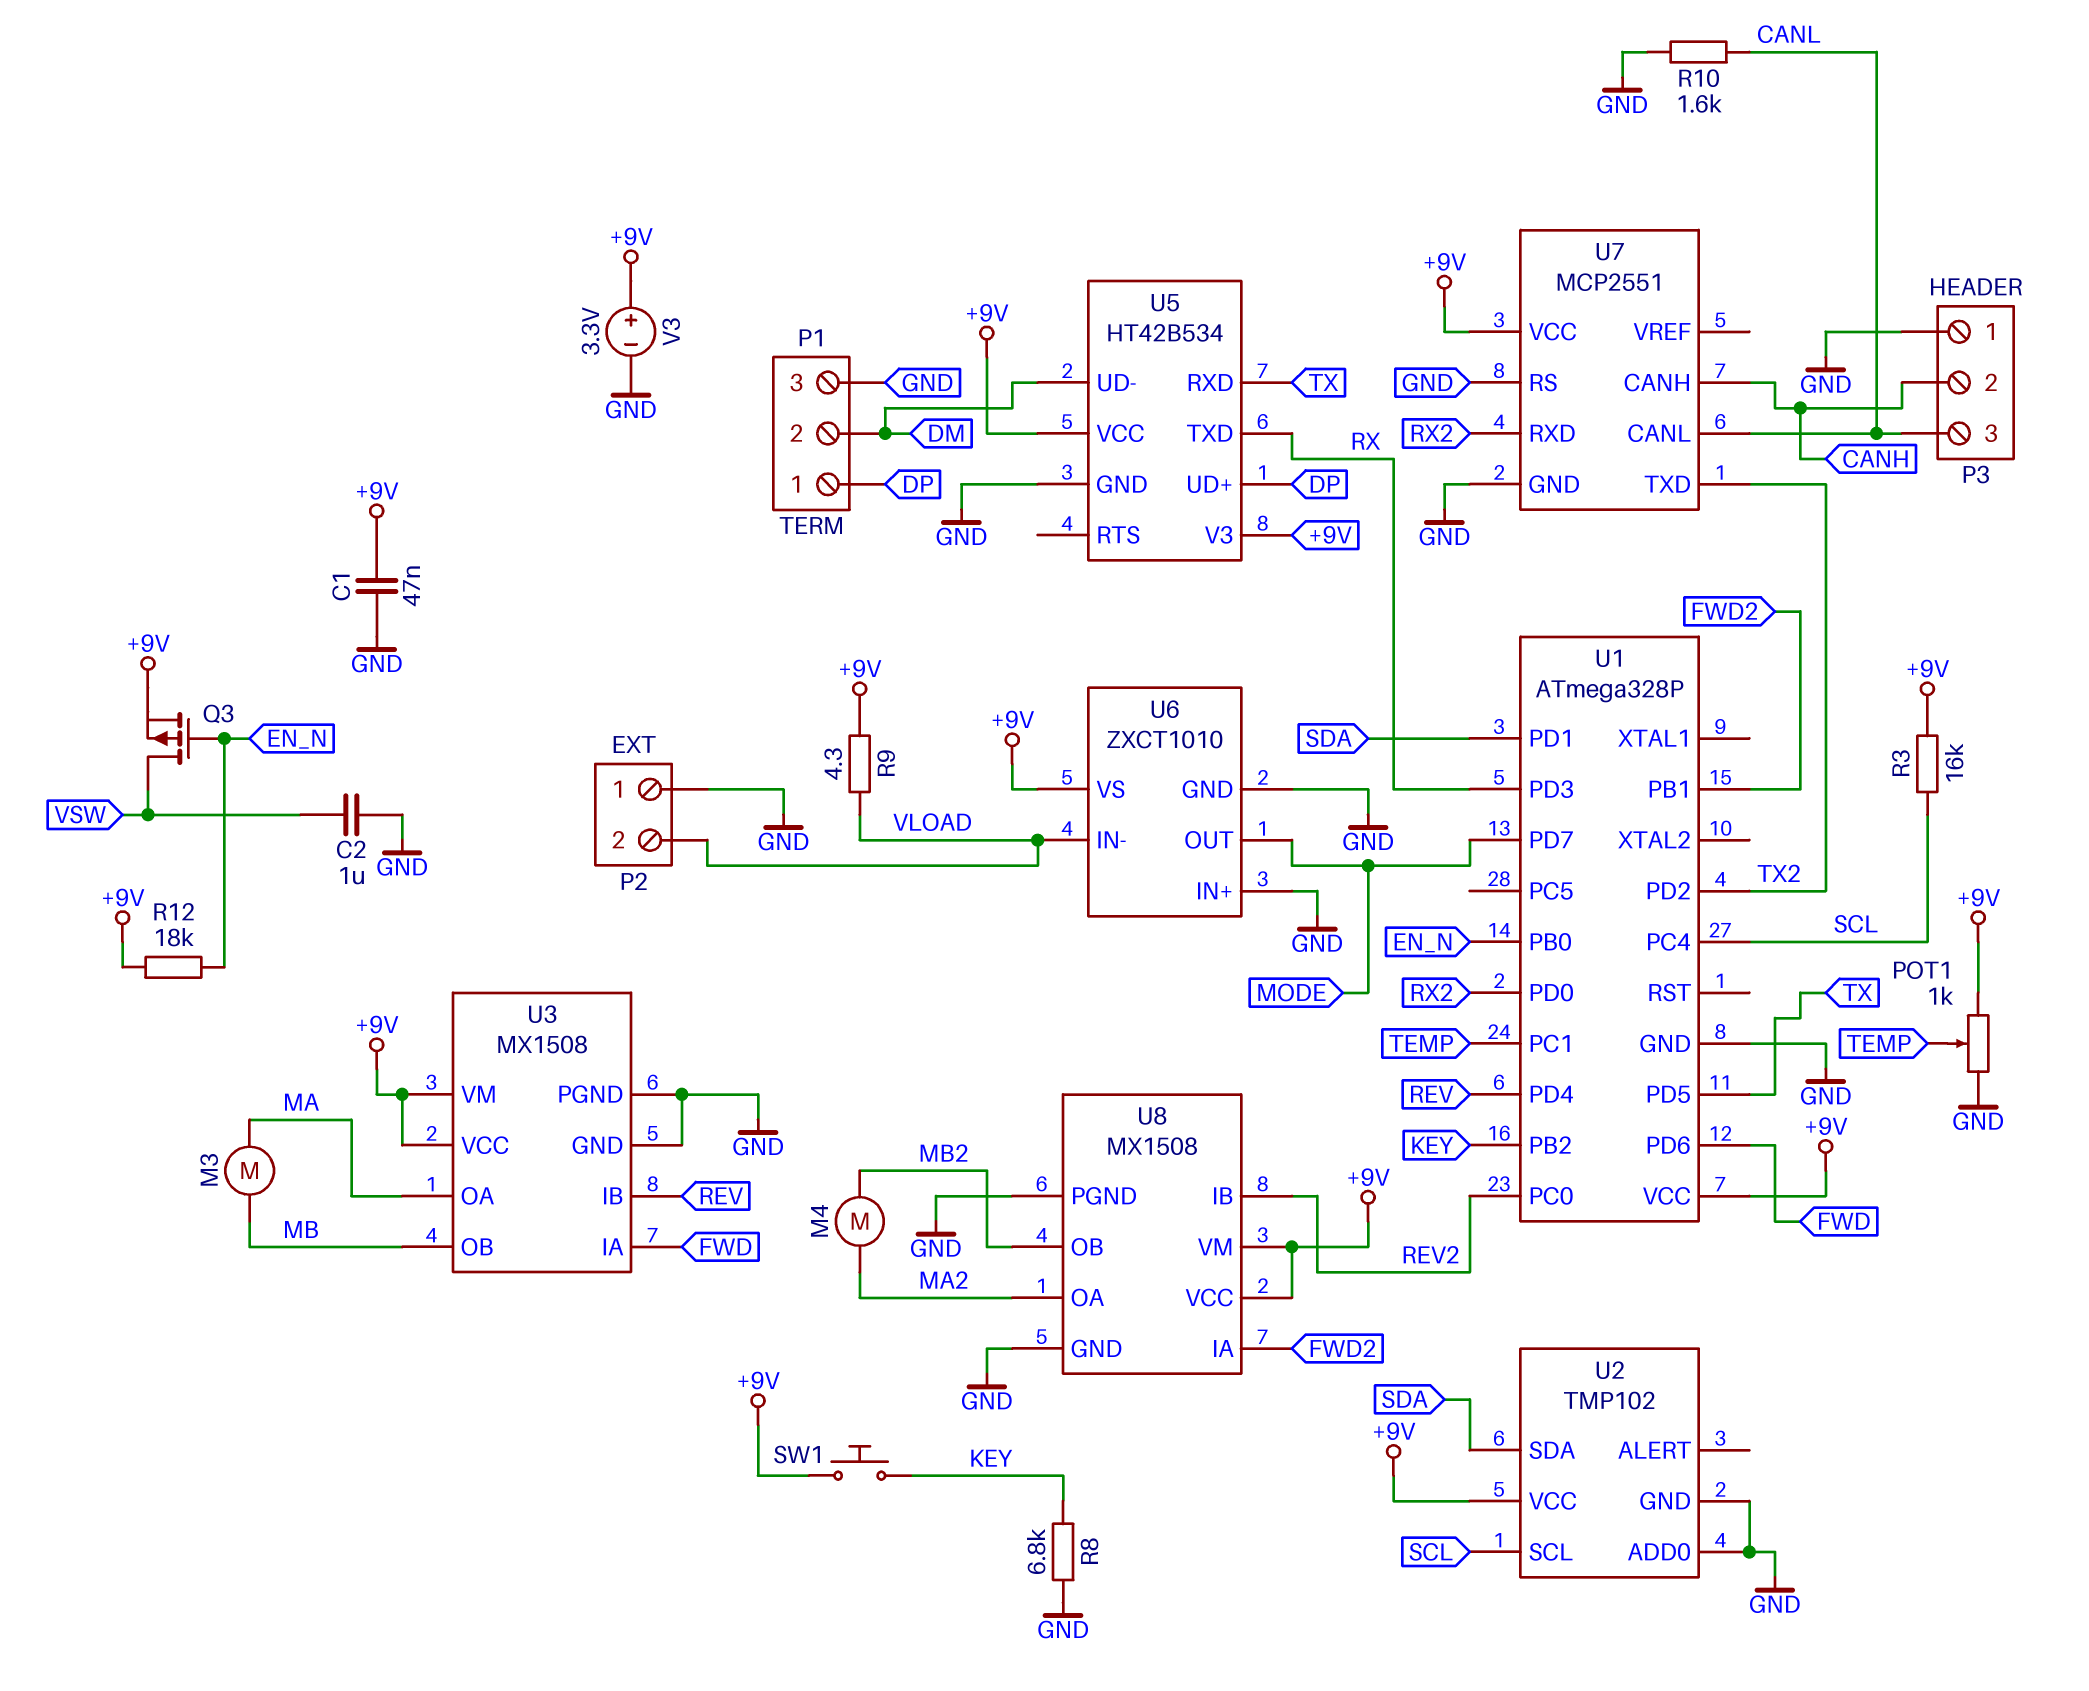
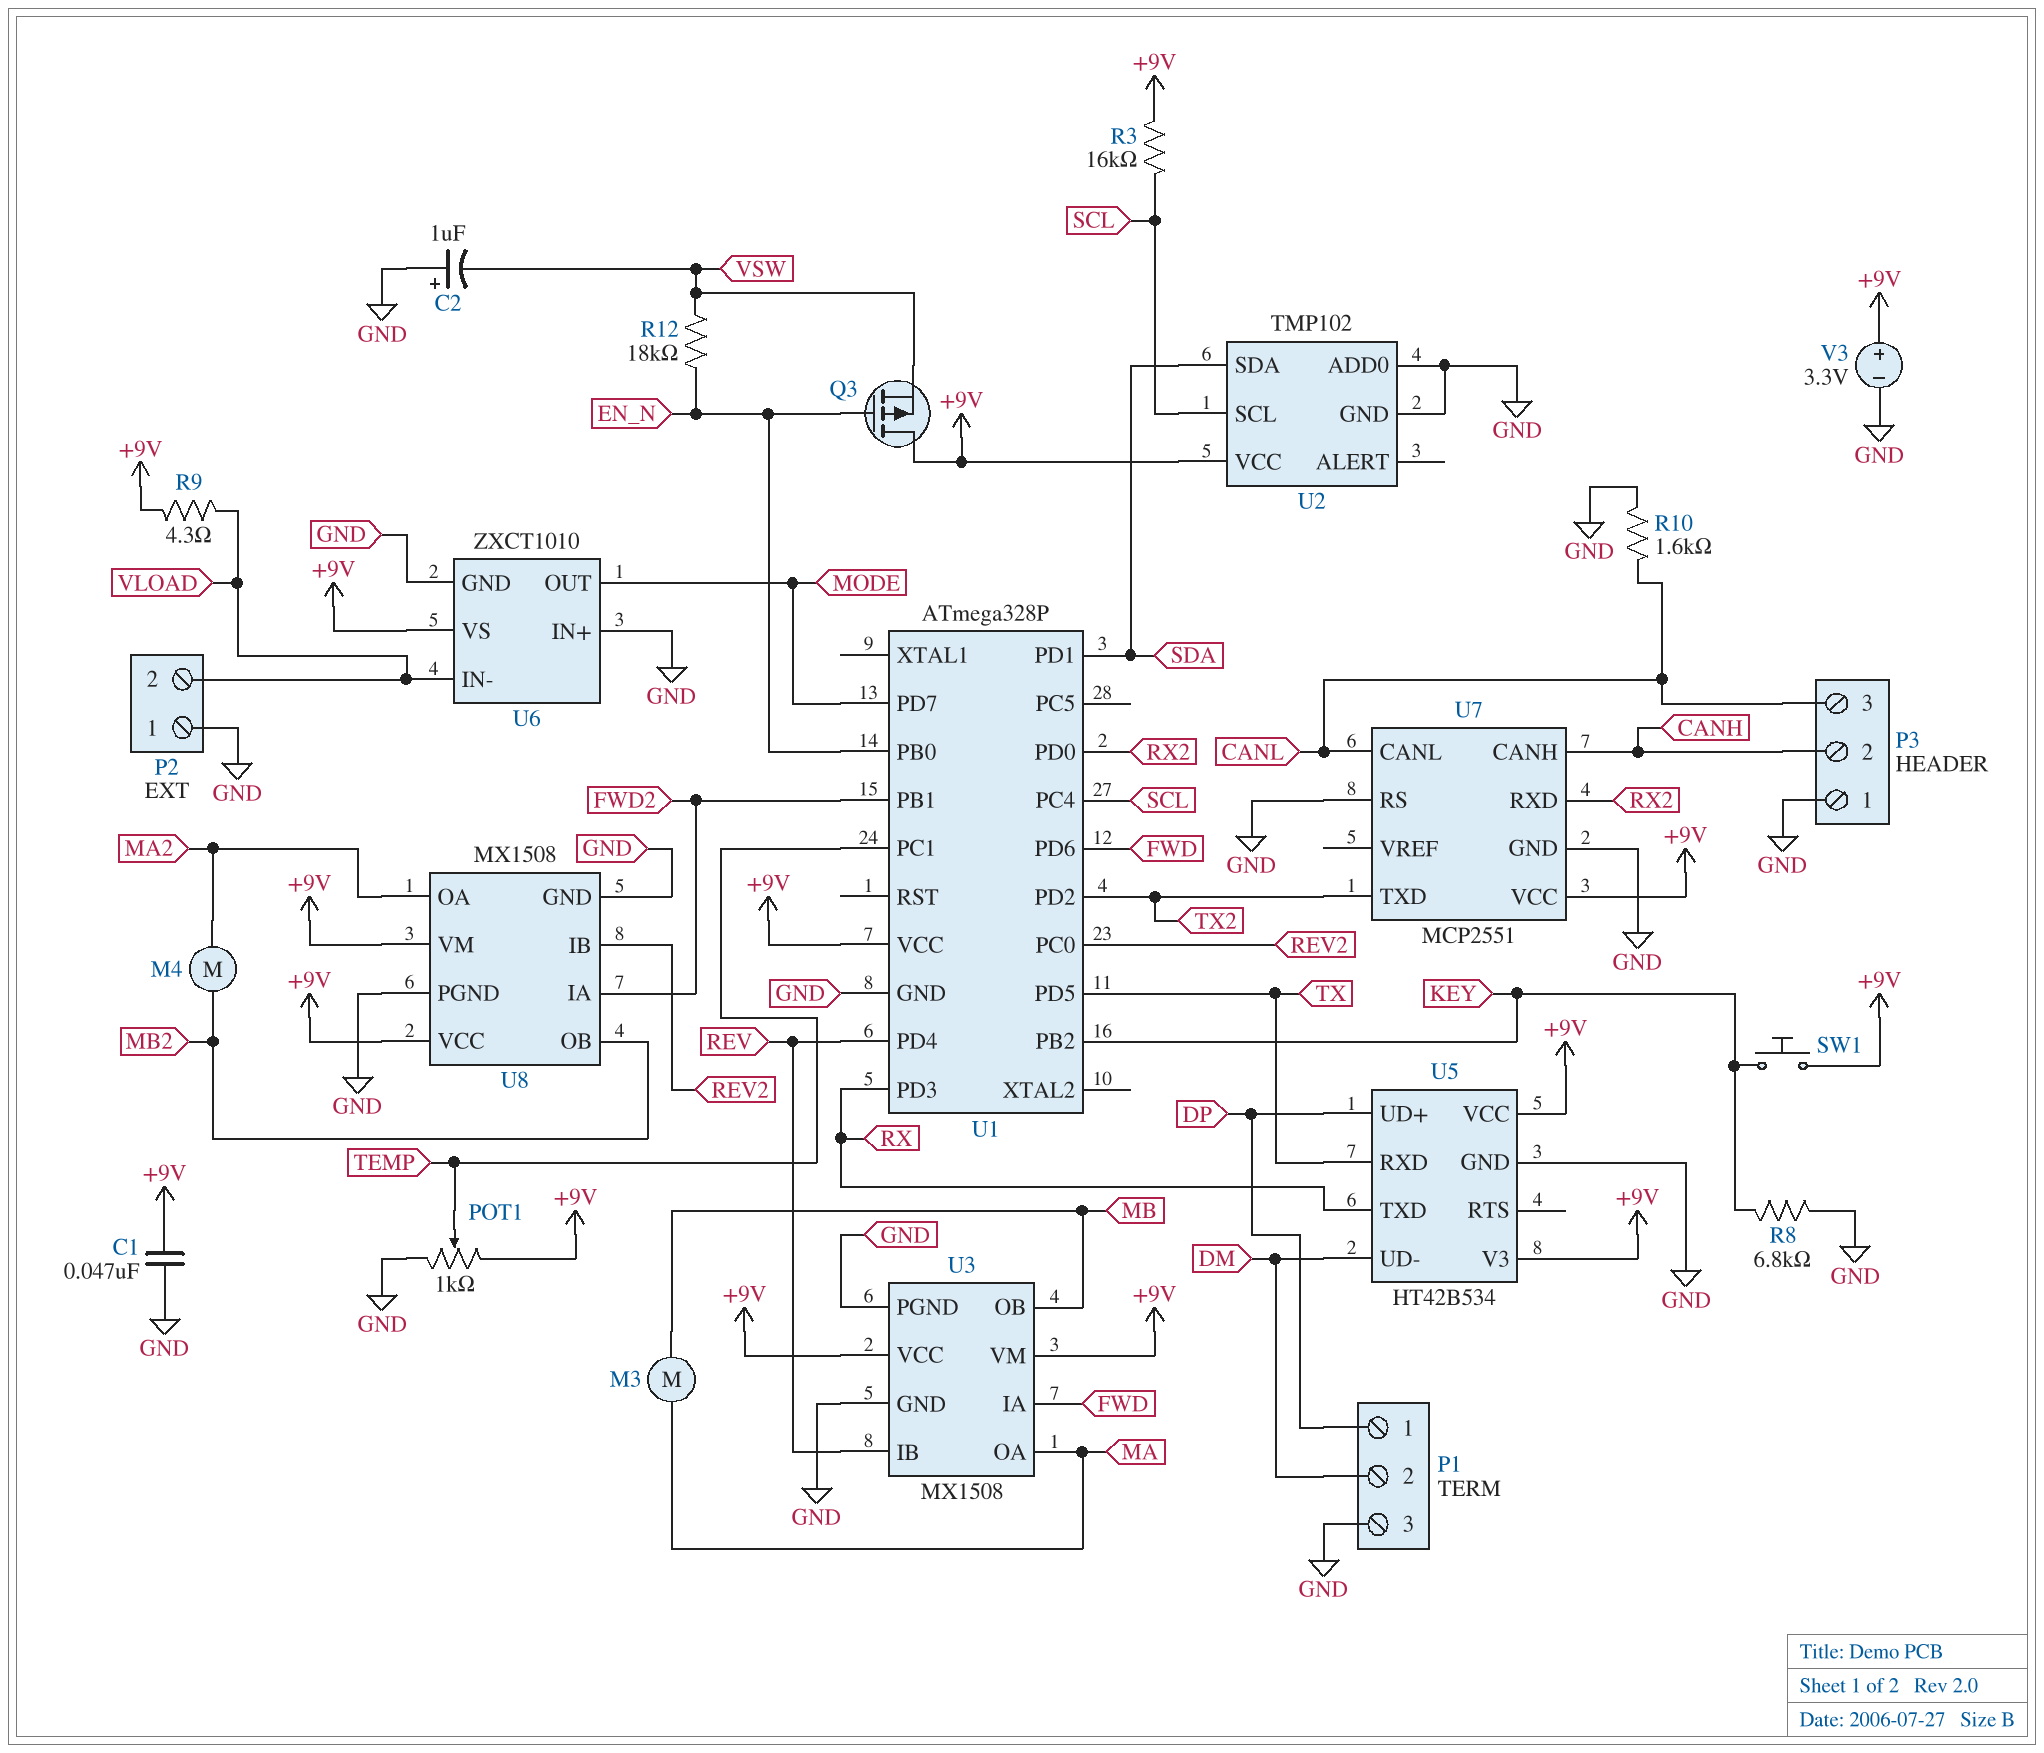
C2: 1uF (GND, VSW) -> 1uF (plus GND, minus VSW)
Q3: PMOS (G EN_N, D VSW, S +9V) -> PMOS (G EN_N, D +9V, S VSW)
R12: 18k (+9V, EN_N) -> 18k (EN_N, VSW)

